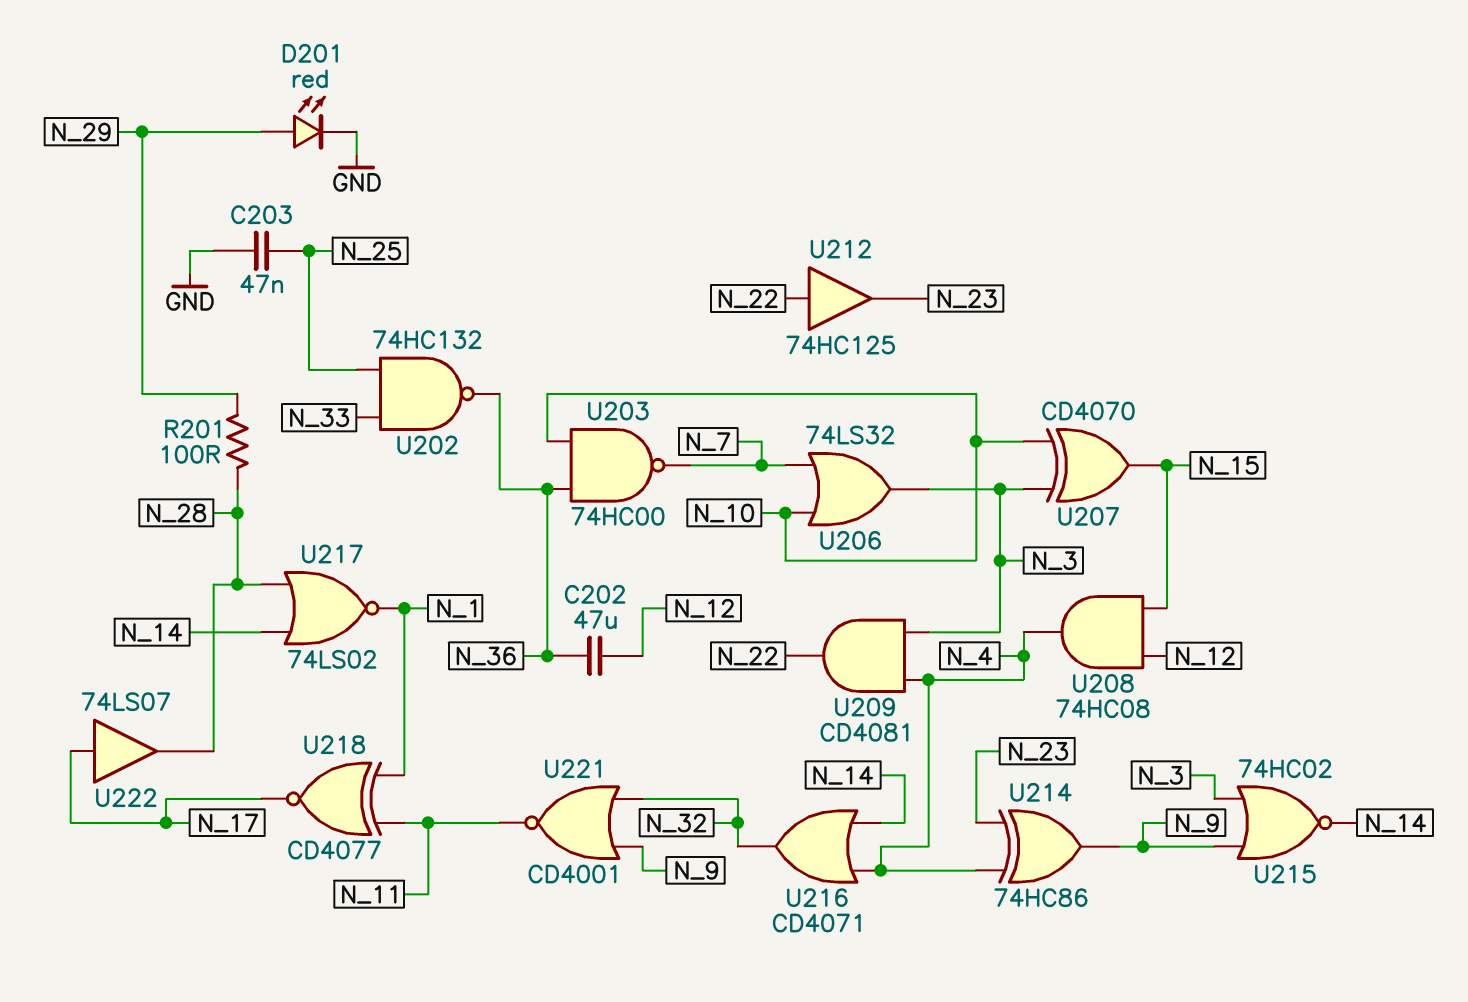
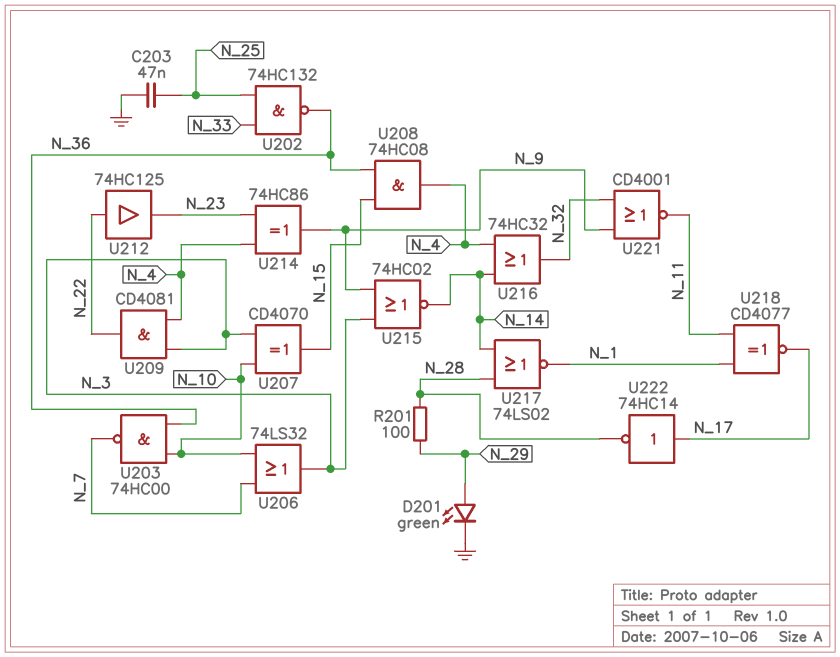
C202: 47uF (N_12, N_36) -> none
D201: LED red (A N_29, K GND) -> LED green (A N_29, K GND)
U208: AND 74HC08 (in N_12, in N_15, out N_4) -> AND 74HC08 (in N_15, in N_36, out N_4)
U216: OR CD4071 (in N_4, in N_14, out N_32) -> OR 74HC32 (in N_4, in N_14, out N_32)
U222: buffer 74LS07 (in N_17, out N_28) -> NOT 74HC14 (in N_17, out N_28)

